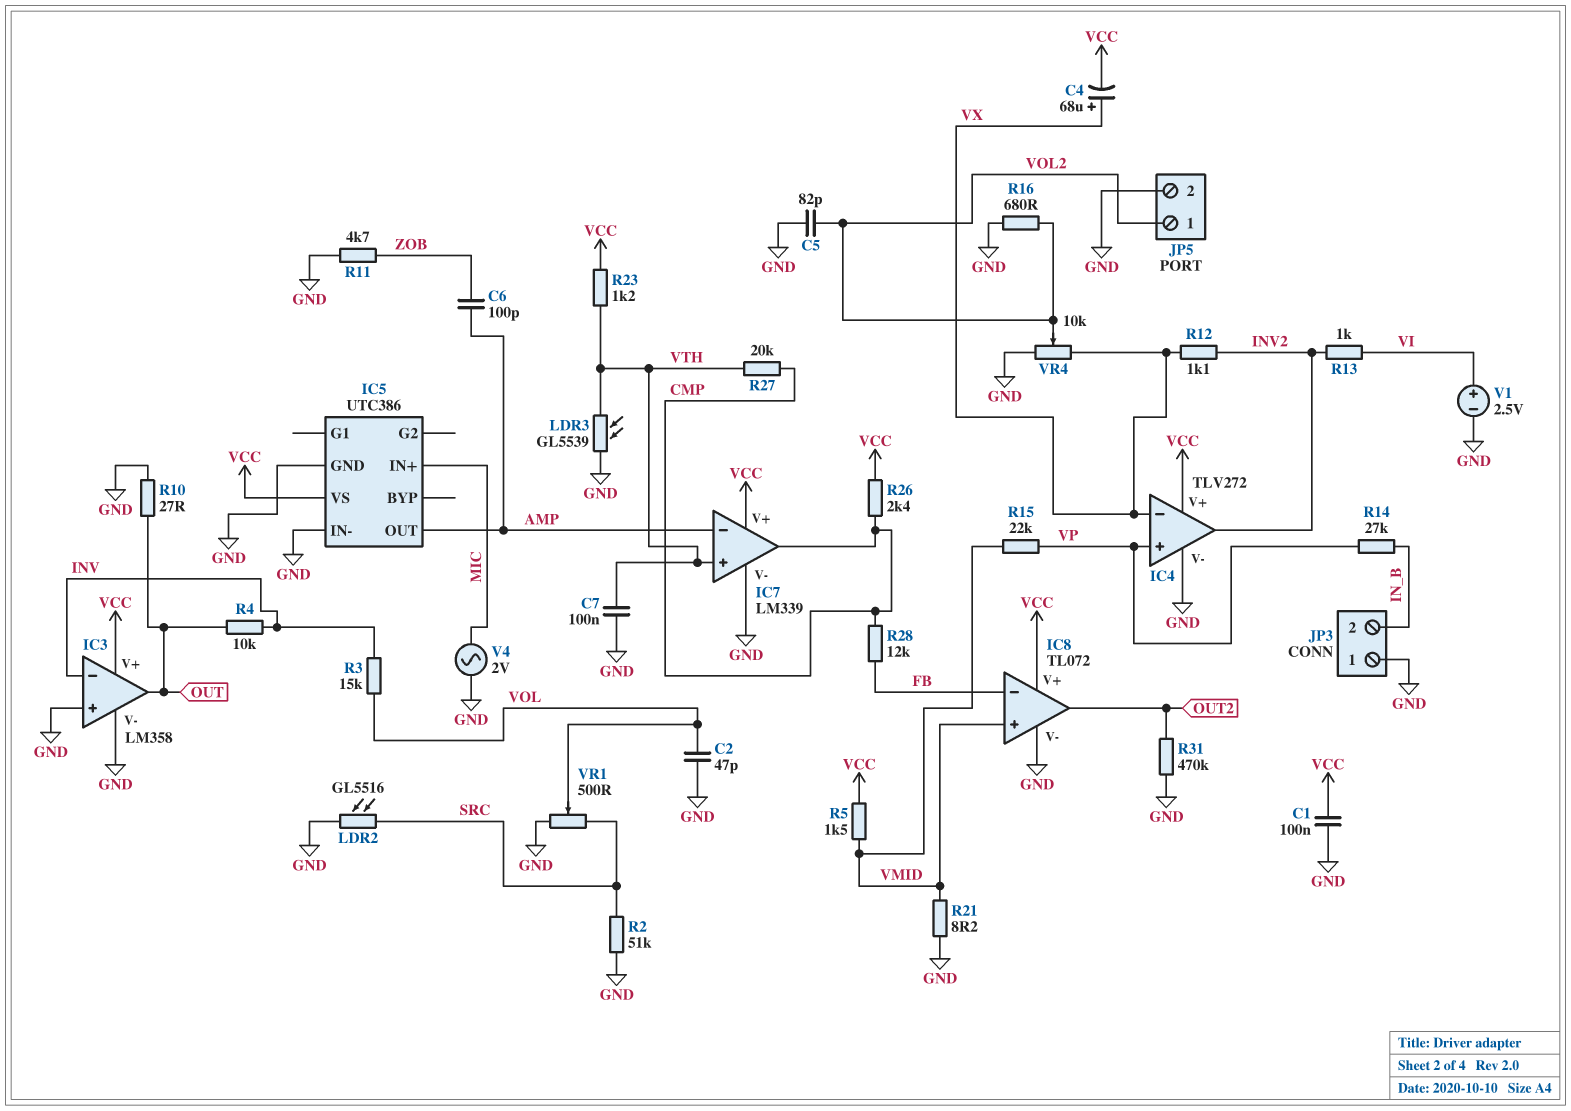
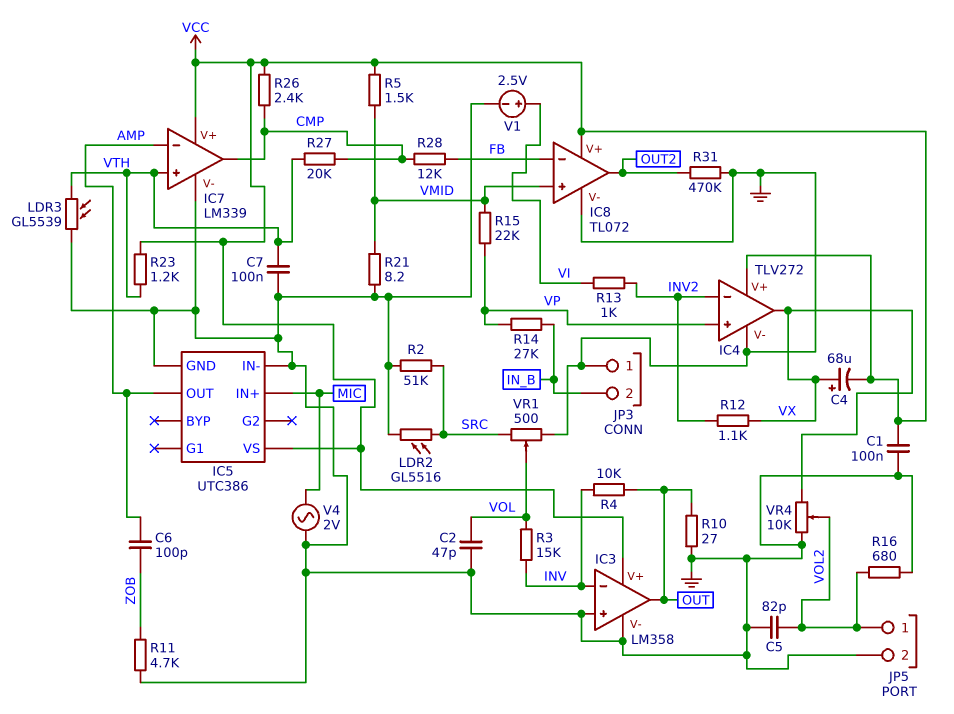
IC4 pin in-: VX -> INV2
IC4 pin out: INV2 -> VX

